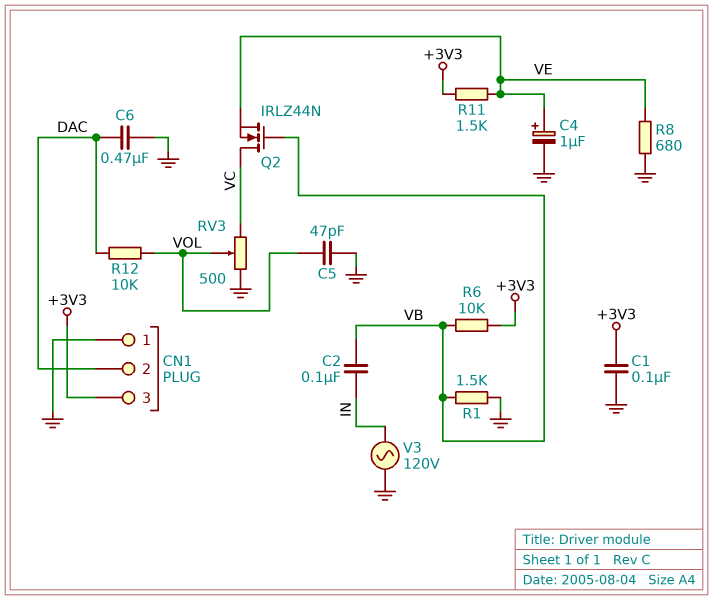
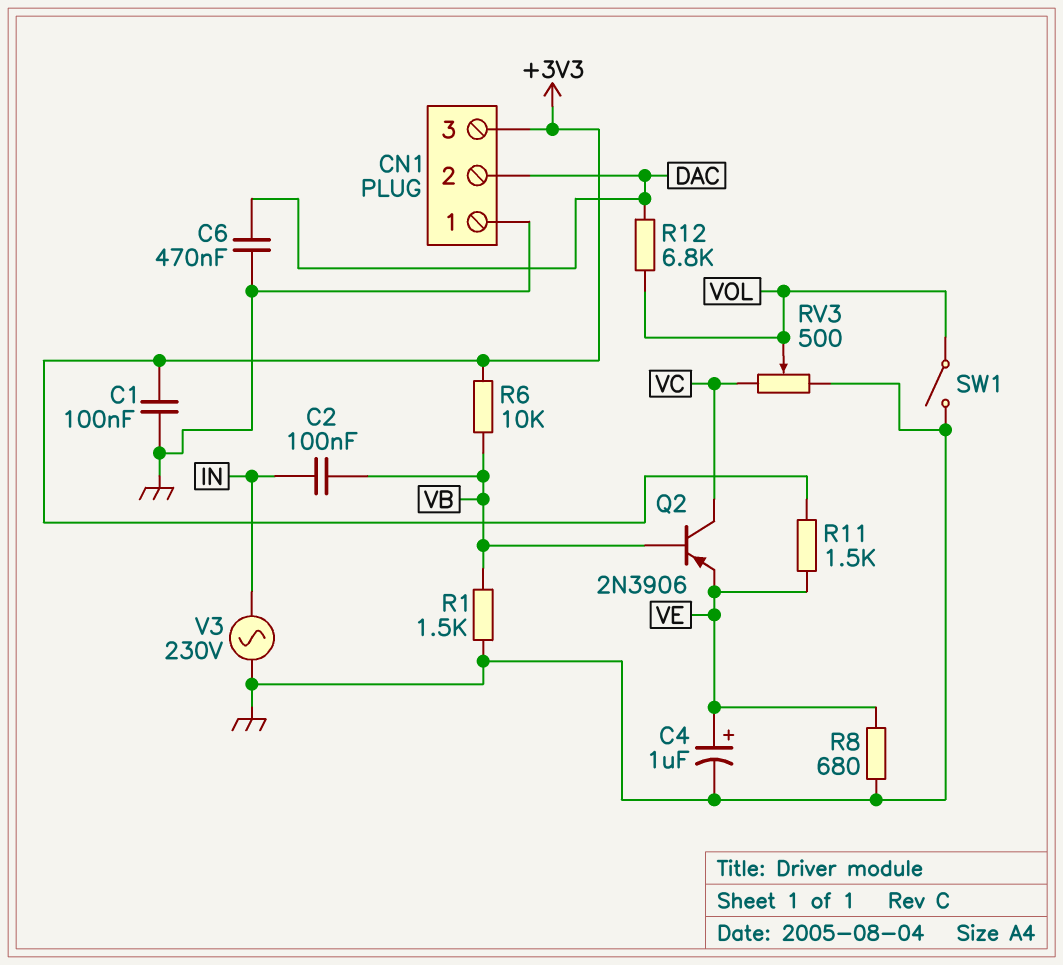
C5: 47pF (GND, VOL) -> none
Q2: NMOS IRLZ44N (G VB, D VC, S VE) -> PNP 2N3906 (B VB, C VC, E VE)
R12: 10k (DAC, VOL) -> 6.8k (DAC, VOL)
SW1: none -> switch (GND, VOL)
V3: AC 120V (GND, IN) -> AC 230V (GND, IN)

